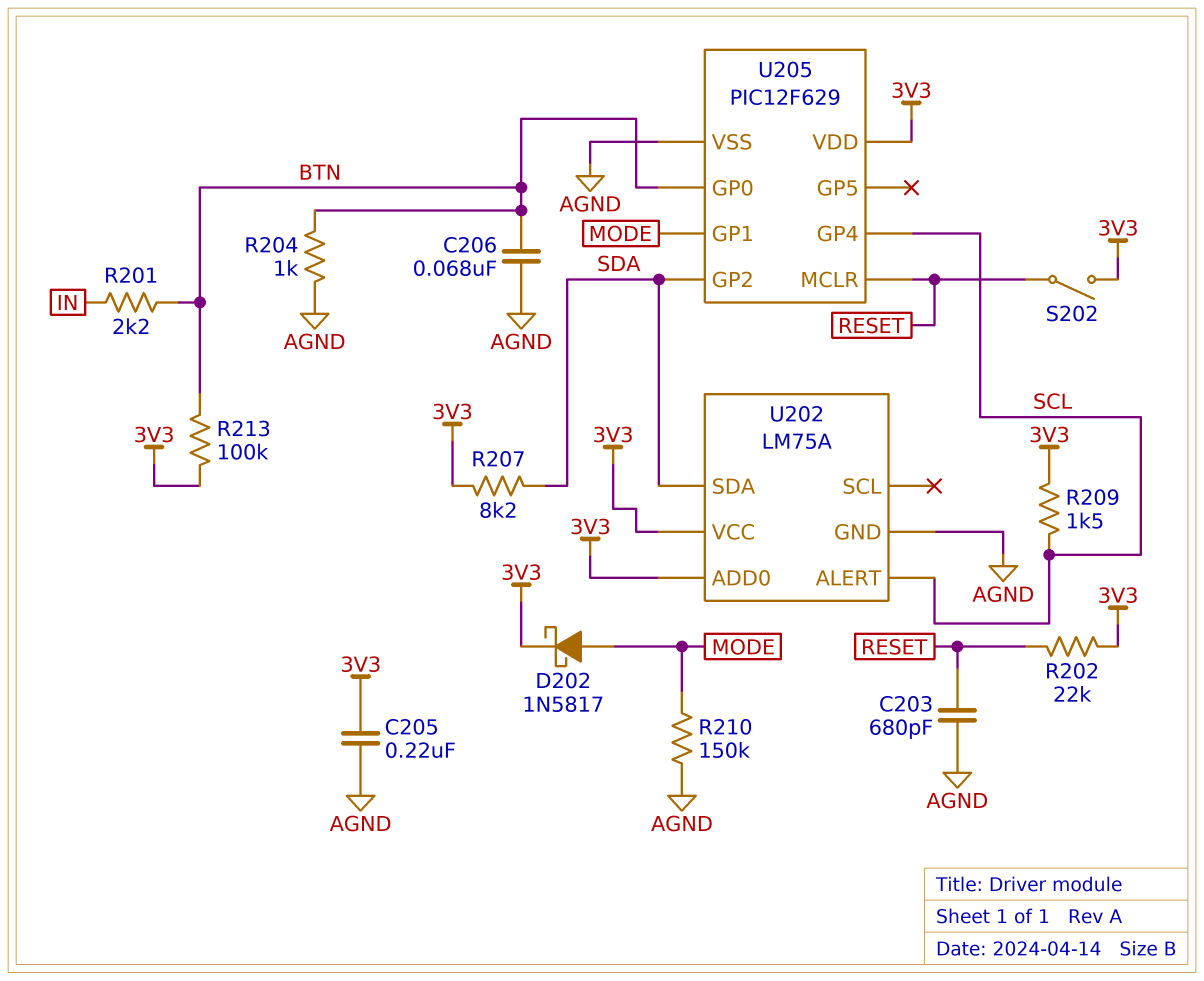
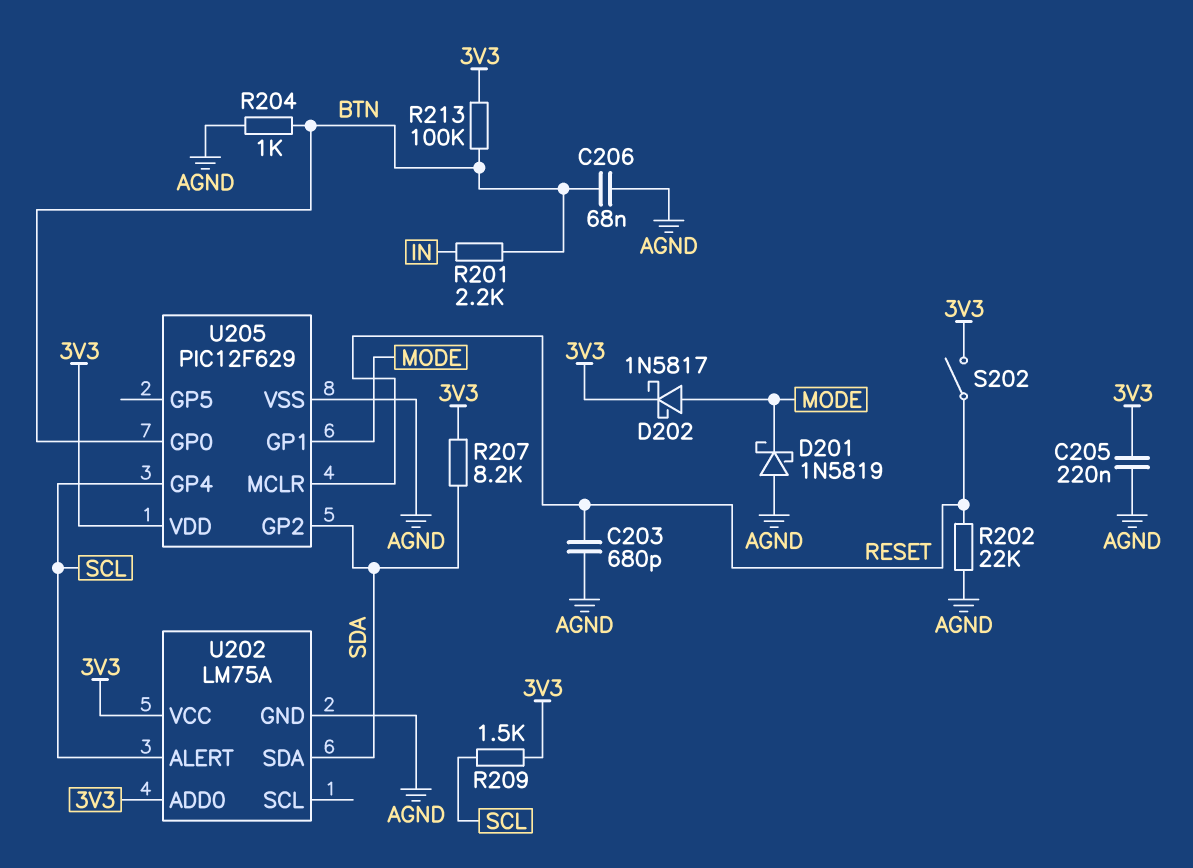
D201: none -> schottky 1N5819 (A AGND, K MODE)
R202: 22k (3V3, RESET) -> 22k (AGND, RESET)
R210: 150k (AGND, MODE) -> none

